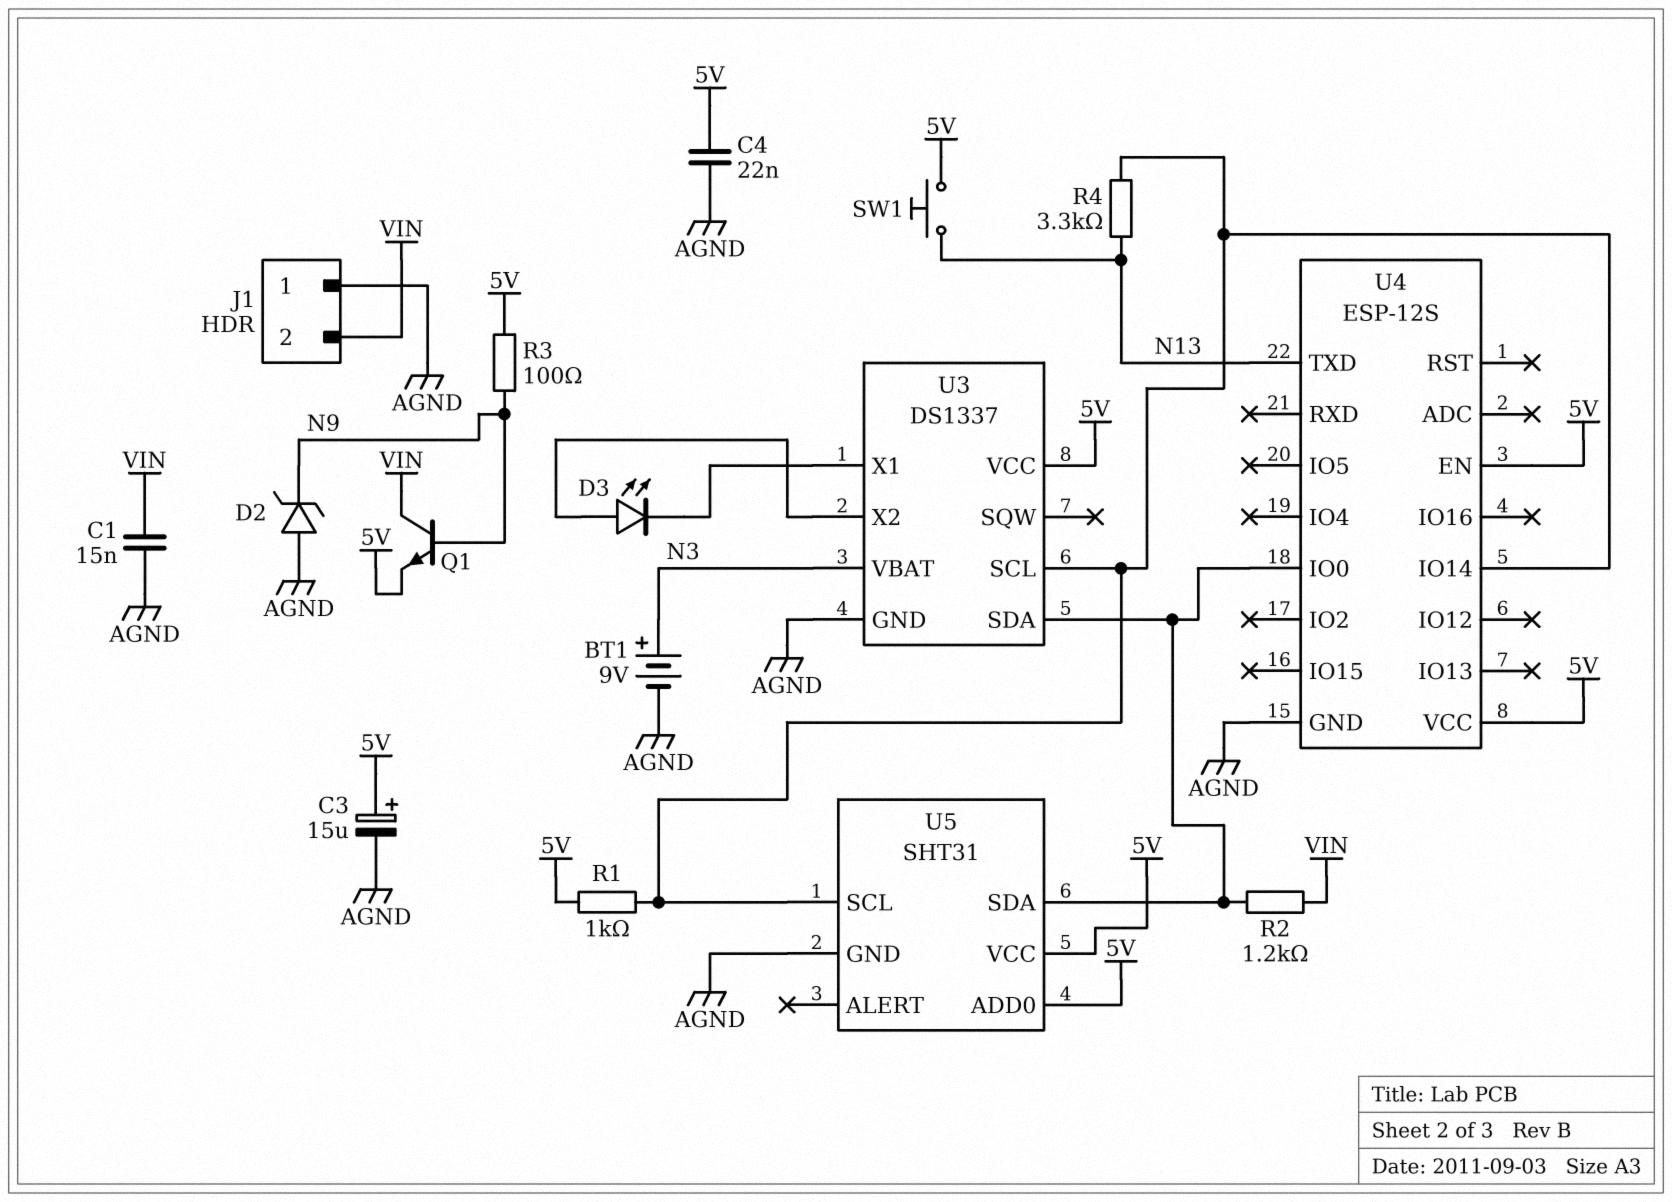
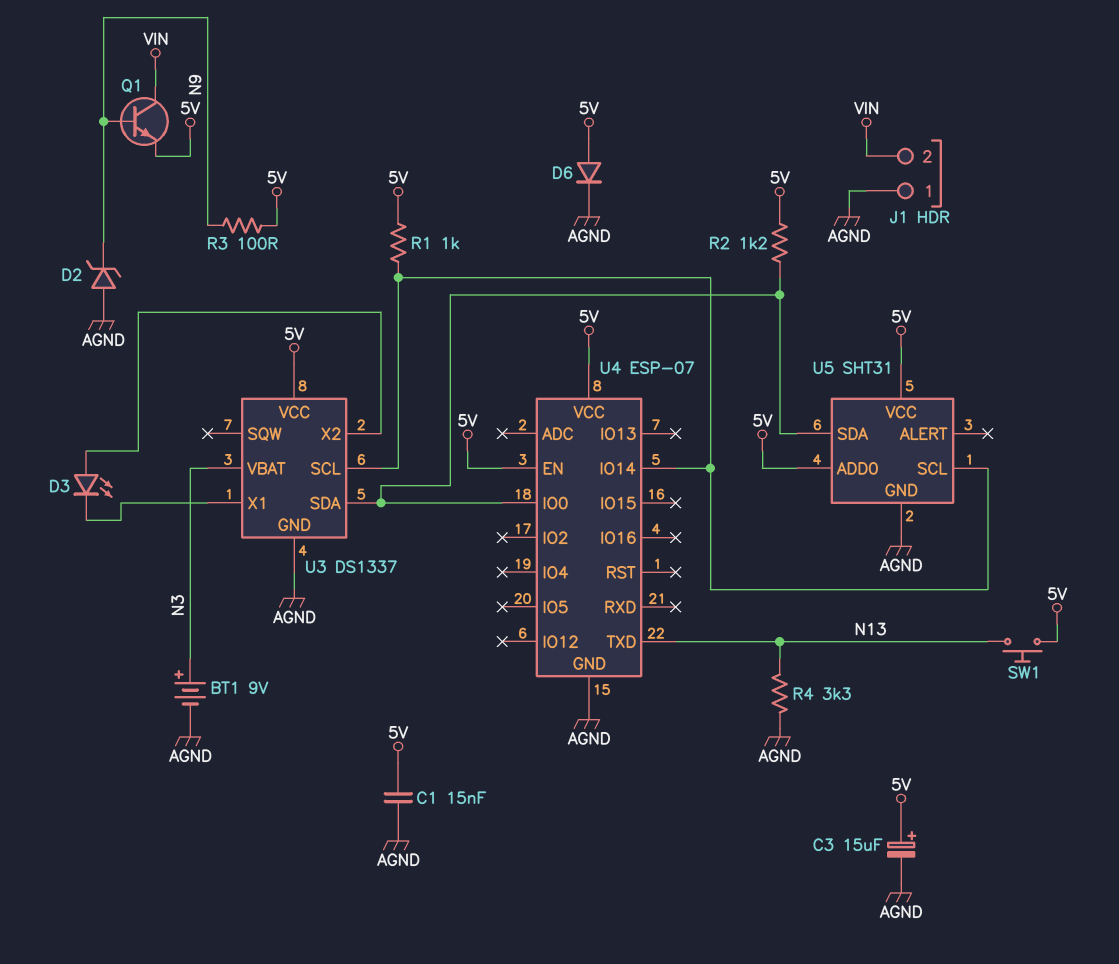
C1: 15nF (AGND, VIN) -> 15nF (5V, AGND)
C4: 22nF (5V, AGND) -> none
D6: none -> diode (A 5V, K AGND)
R2: 1.2k (U3/SDA, VIN) -> 1.2k (5V, U3/SDA)
R4: 3.3k (N13, U3/SCL) -> 3.3k (AGND, N13)
U4: ESP-12S -> ESP-07

